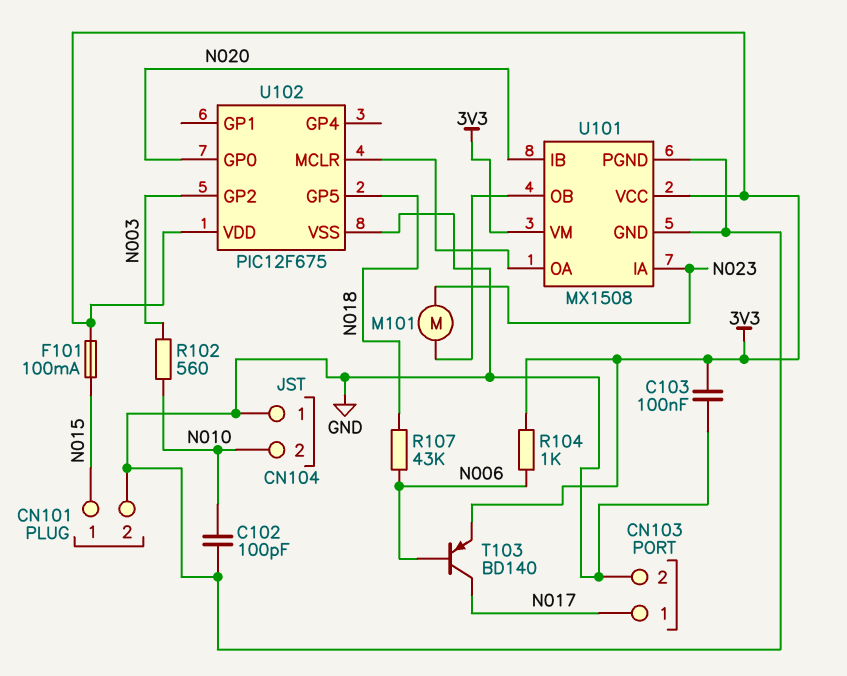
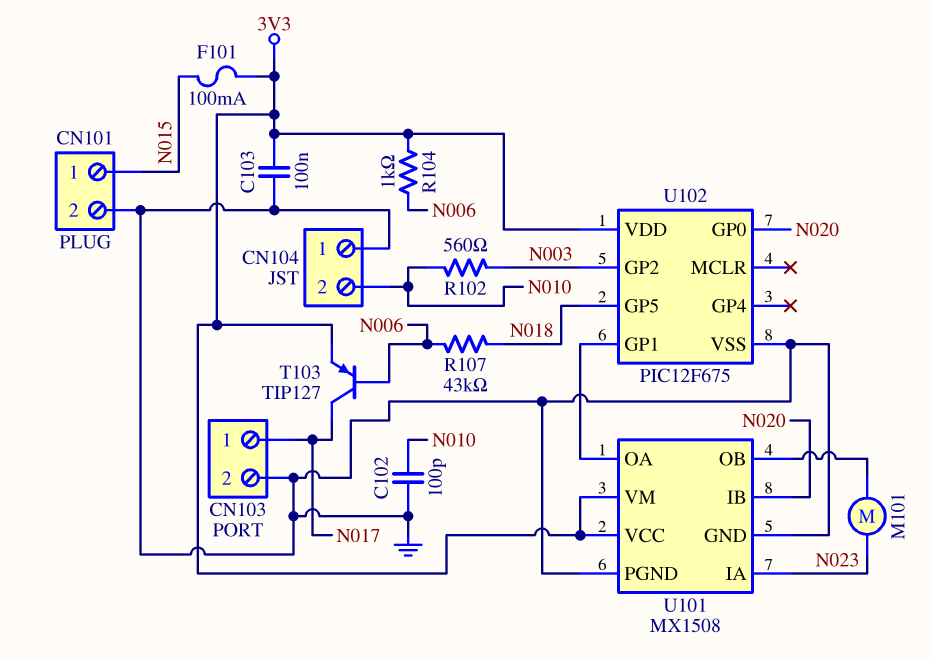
T103: PNP BD140 (B N006, C N017, E 3V3) -> PNP TIP127 (B N006, C N017, E 3V3)
U102 pin GP1: none -> U101/OA
U102 pin MCLR: U101/OA -> none

